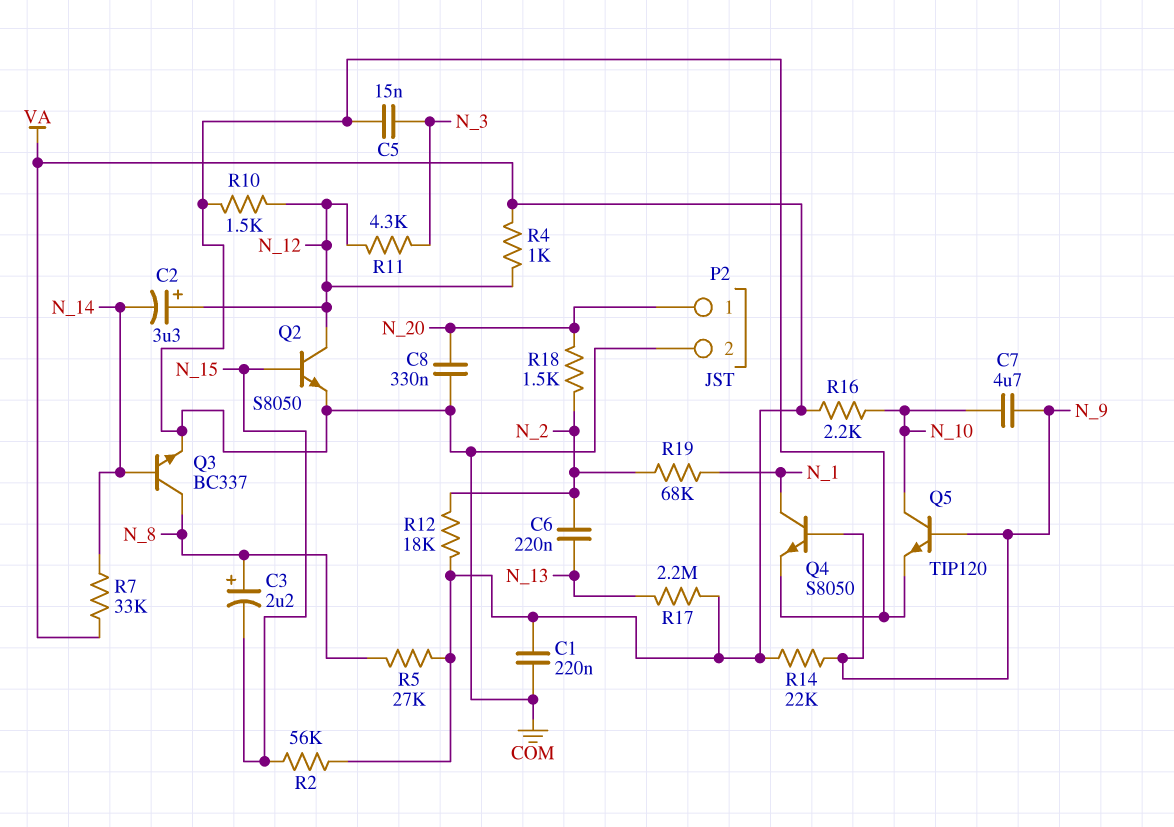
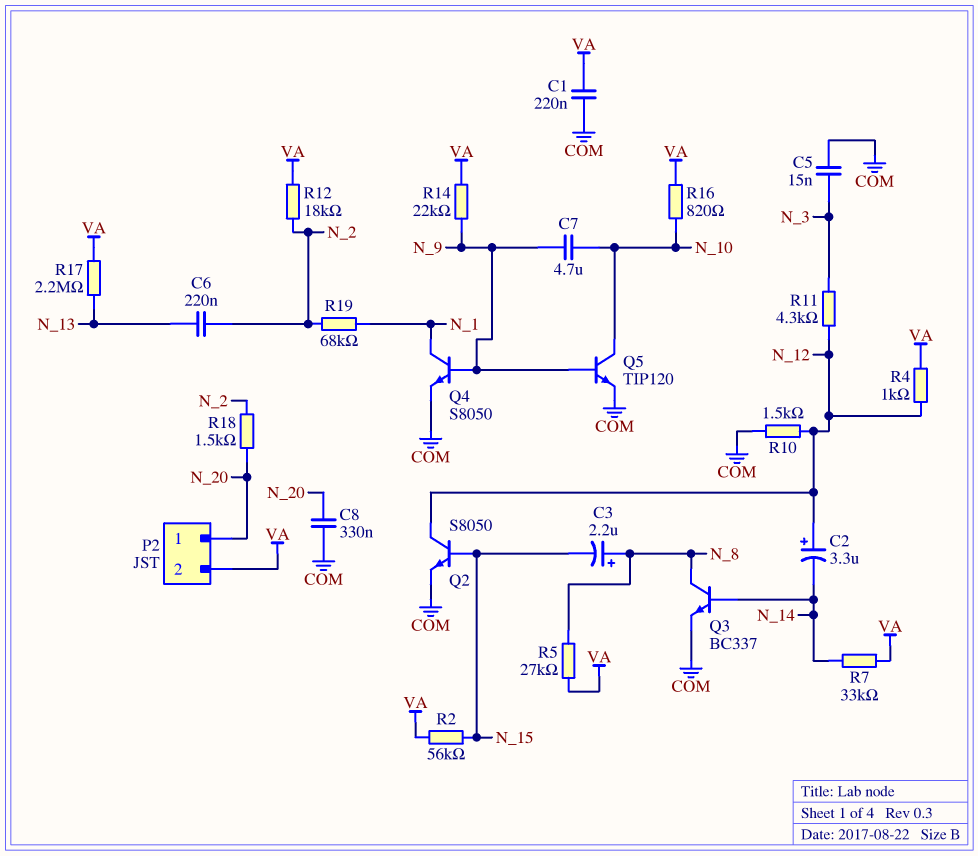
P2 pin 2: COM -> VA
R16: 2.2k (N_10, VA) -> 820 (N_10, VA)

